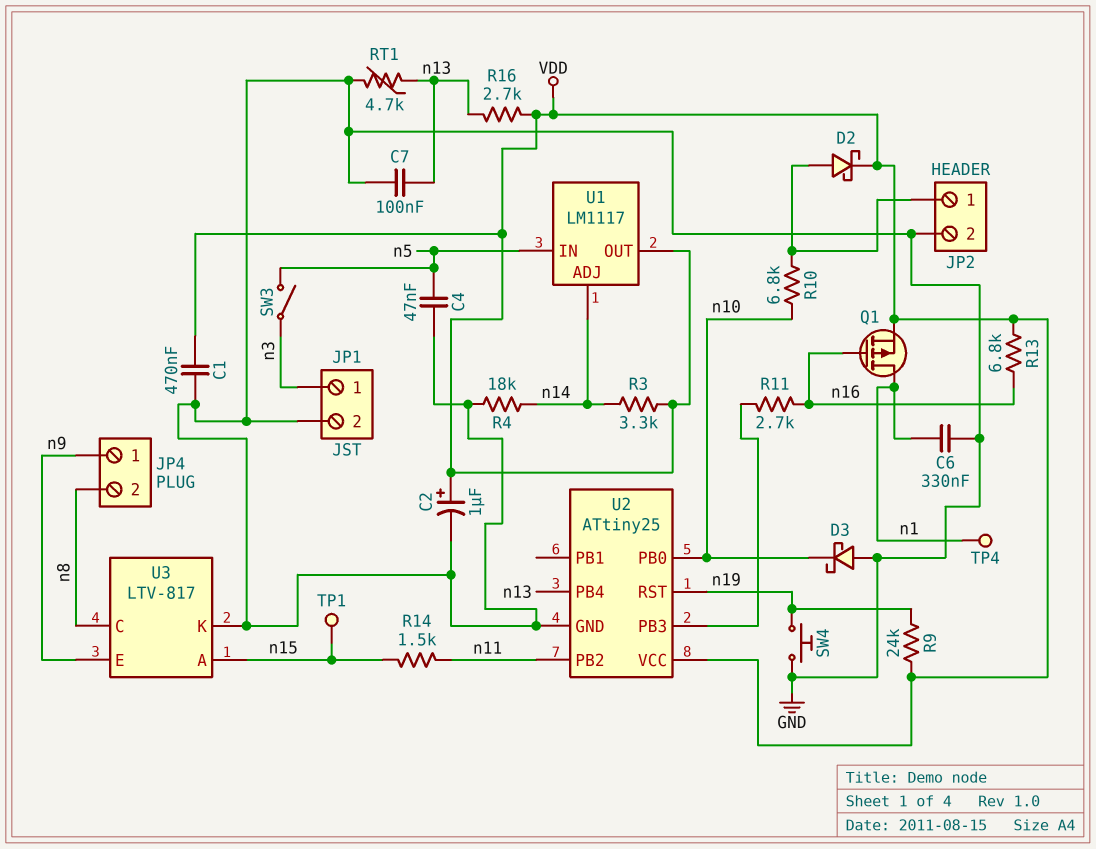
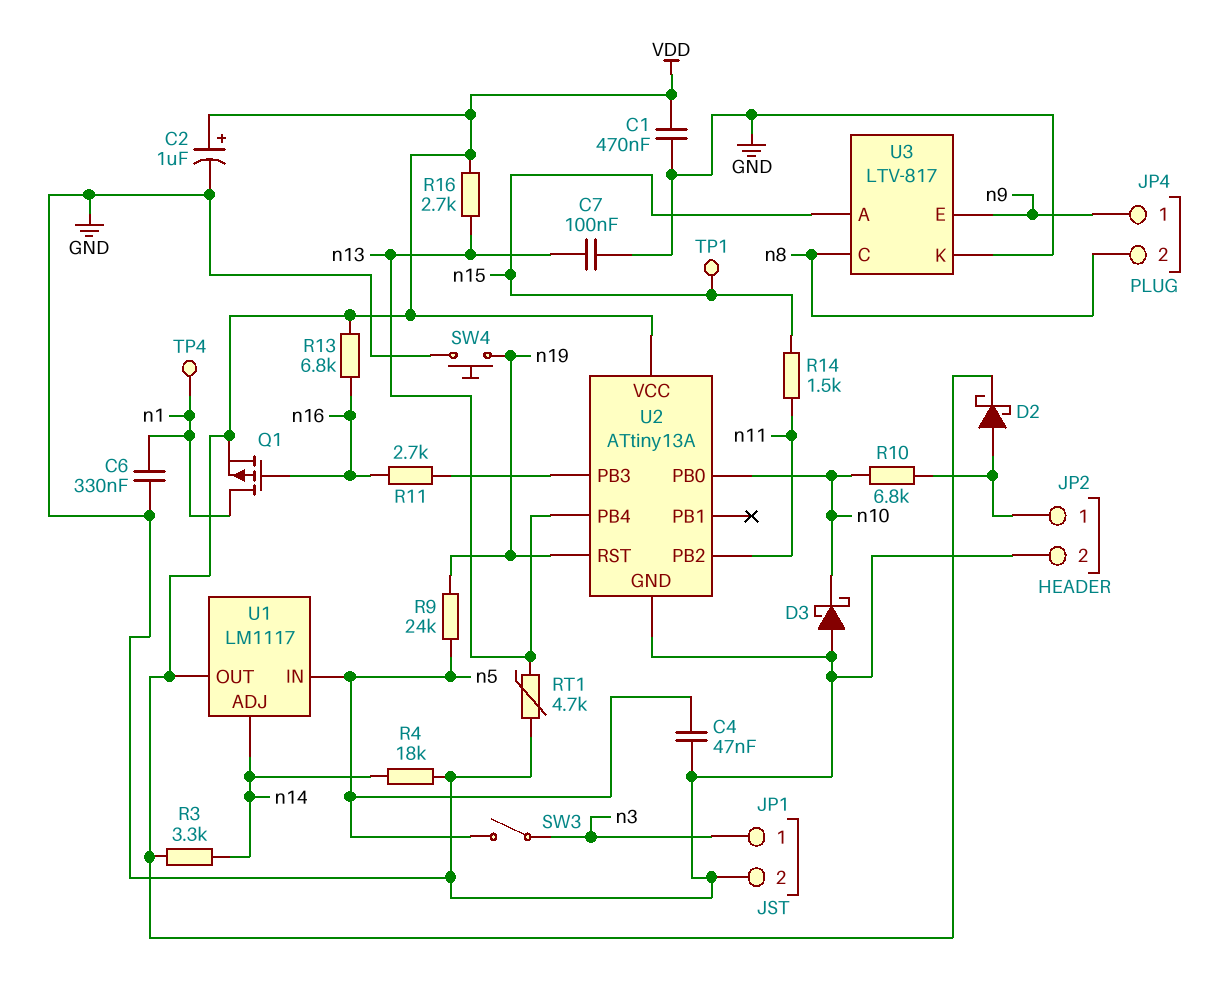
R9: 24k (VDD, n19) -> 24k (n5, n19)
U2: ATtiny25 -> ATtiny13A

